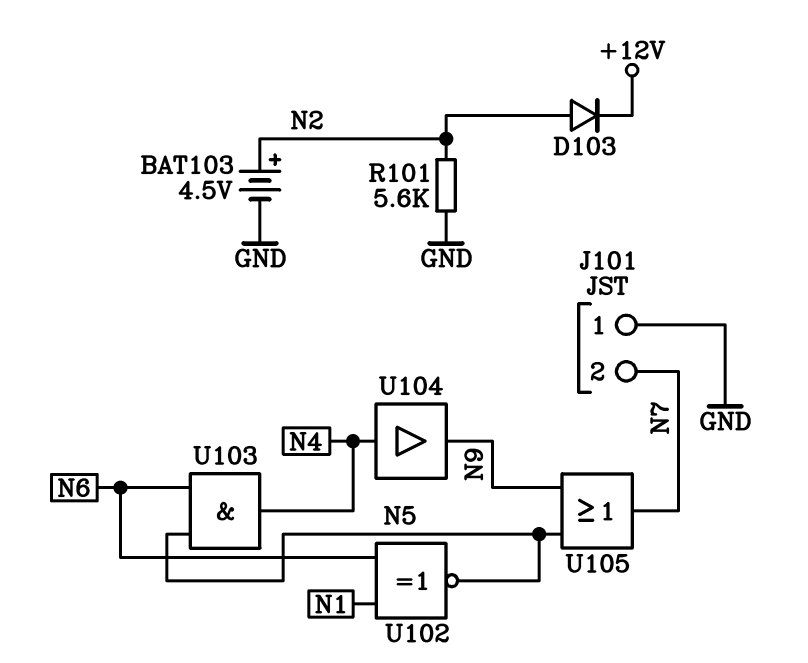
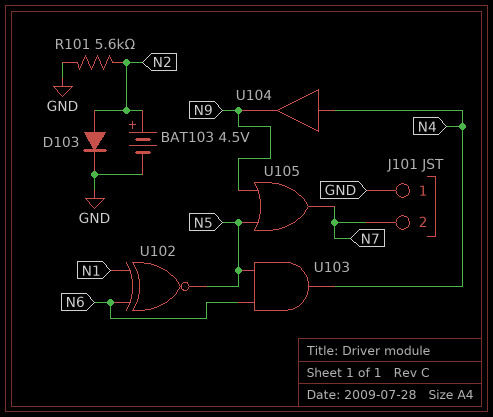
D103: diode (A N2, K +12V) -> diode (A N2, K GND)

